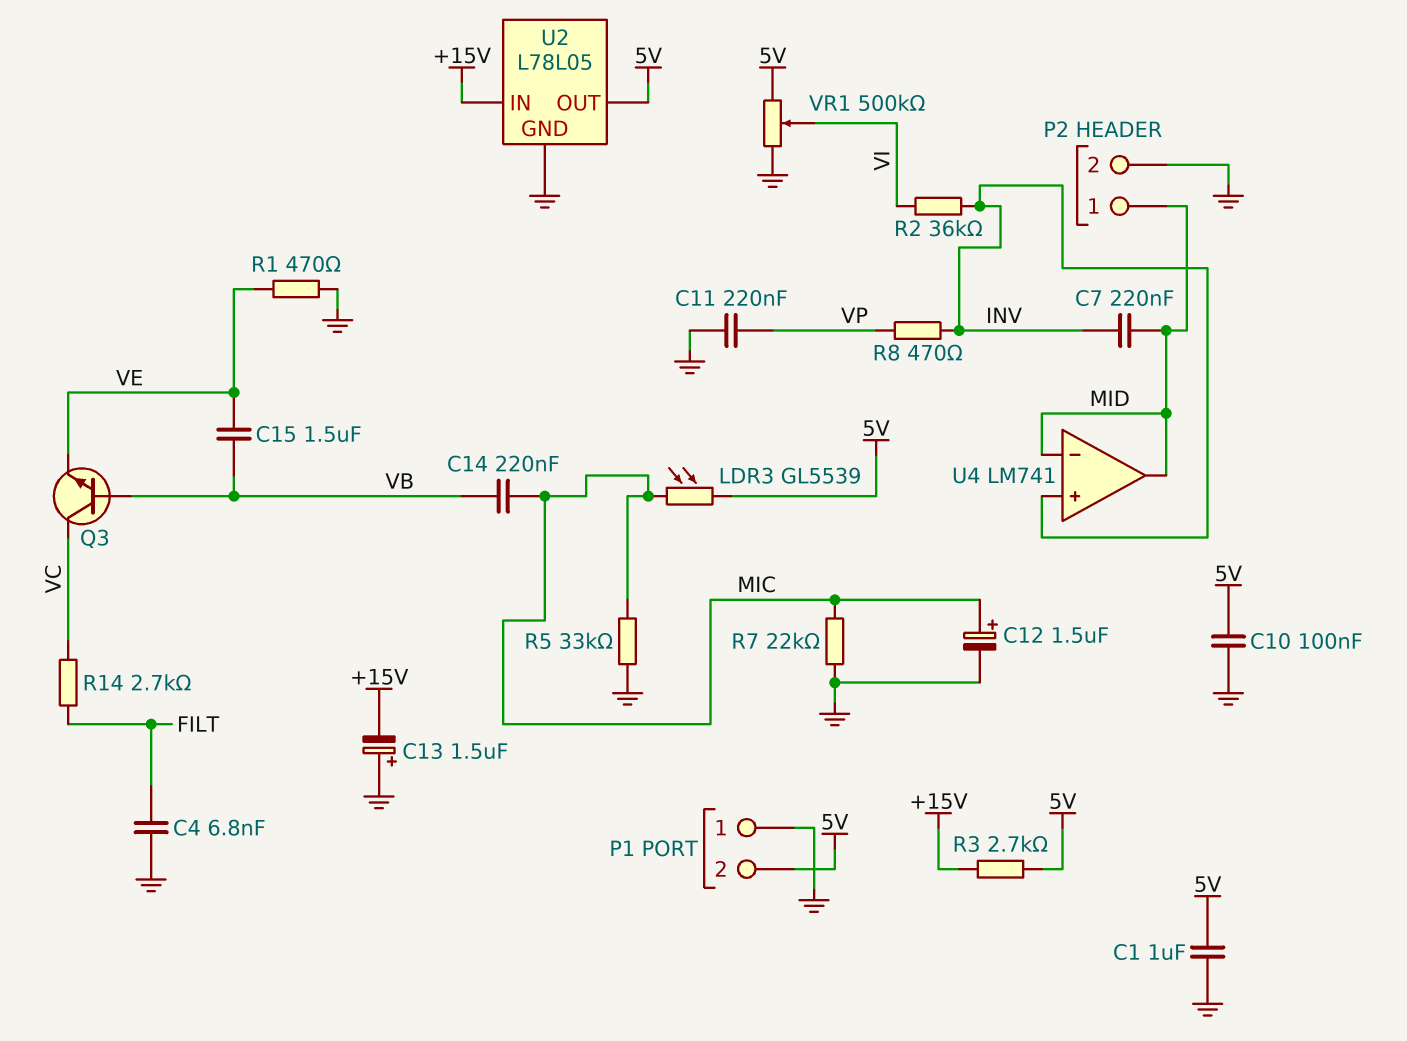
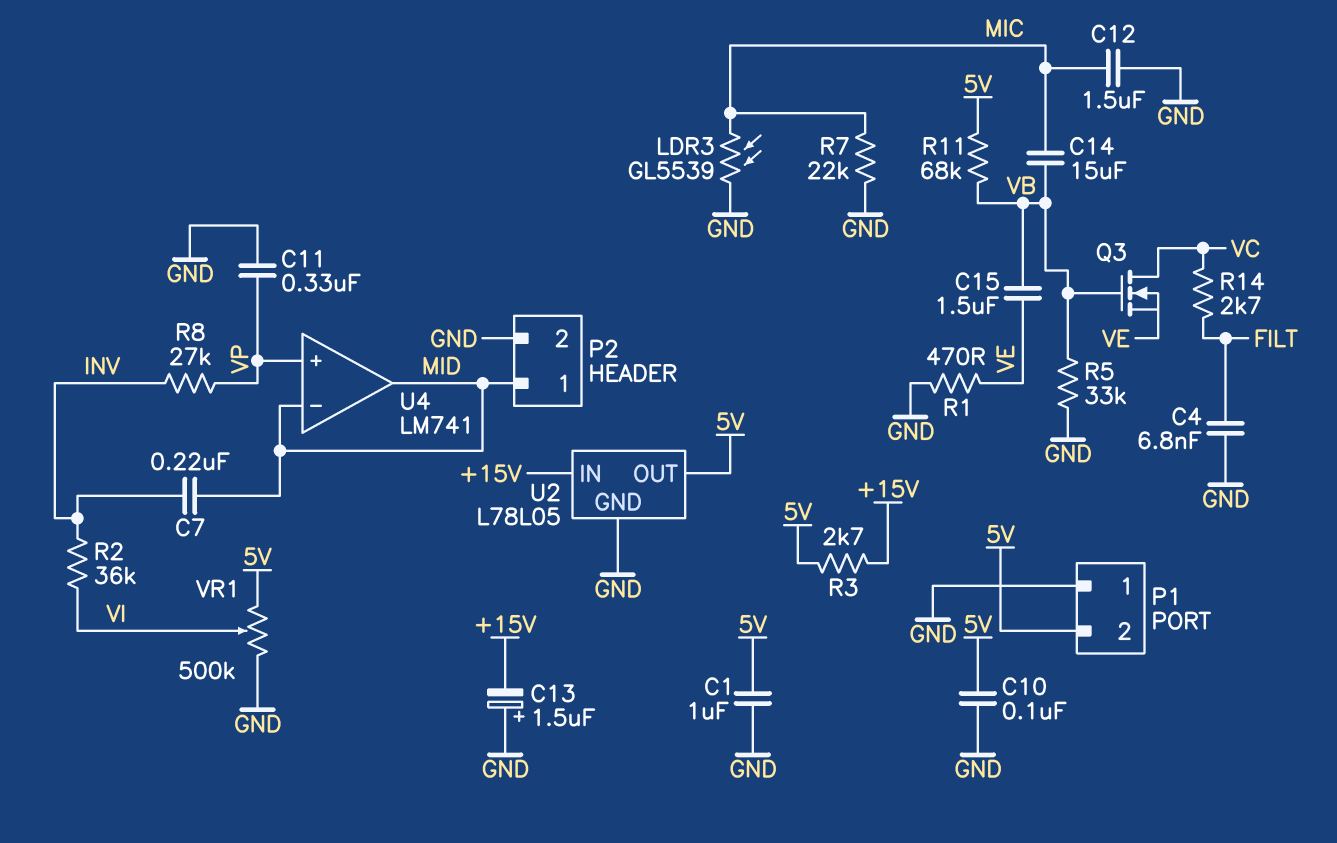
C11: 220nF (GND, VP) -> 330nF (GND, VP)
C12: 1.5uF (plus MIC, minus GND) -> 1.5uF (GND, MIC)
C14: 220nF (MIC, VB) -> 15uF (MIC, VB)
LDR3: GL5539 (5V, MIC) -> GL5539 (GND, MIC)
Q3: NPN (B VB, C VC, E VE) -> NMOS (G VB, D VC, S VE)
R5: 33k (GND, MIC) -> 33k (GND, VB)
R8: 470 (INV, VP) -> 27k (INV, VP)
R11: none -> 68k (5V, VB)
U4 pin in+: INV -> VP

